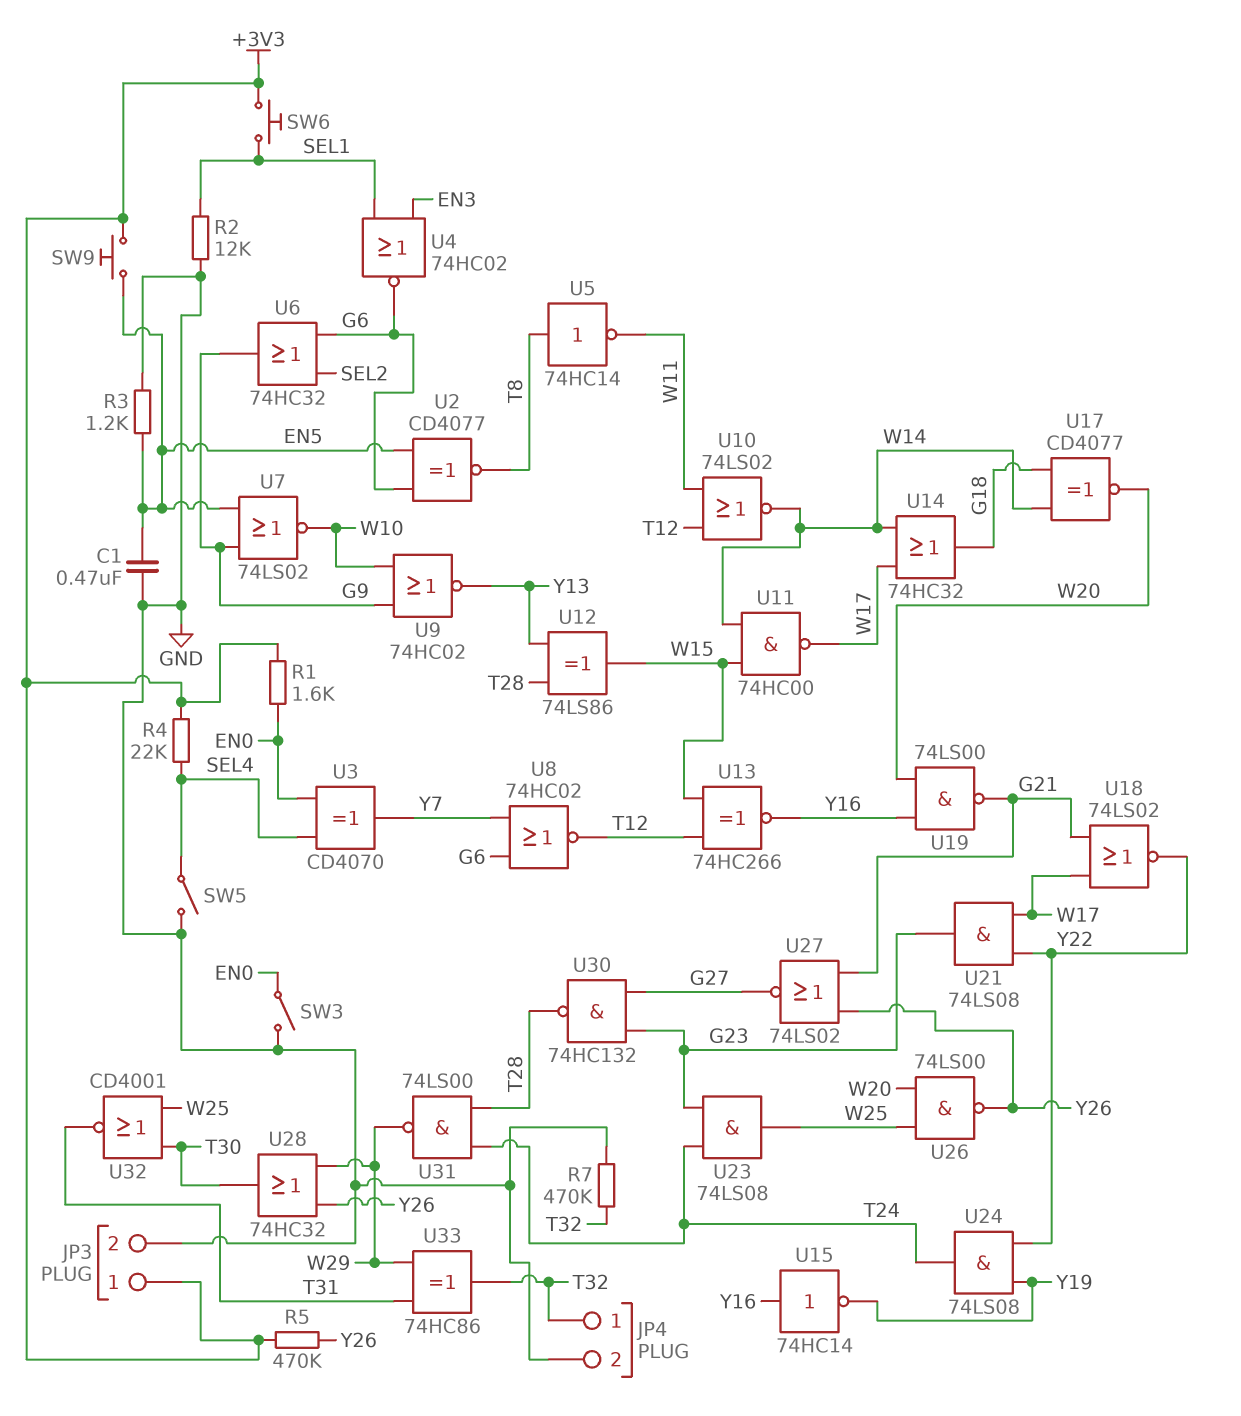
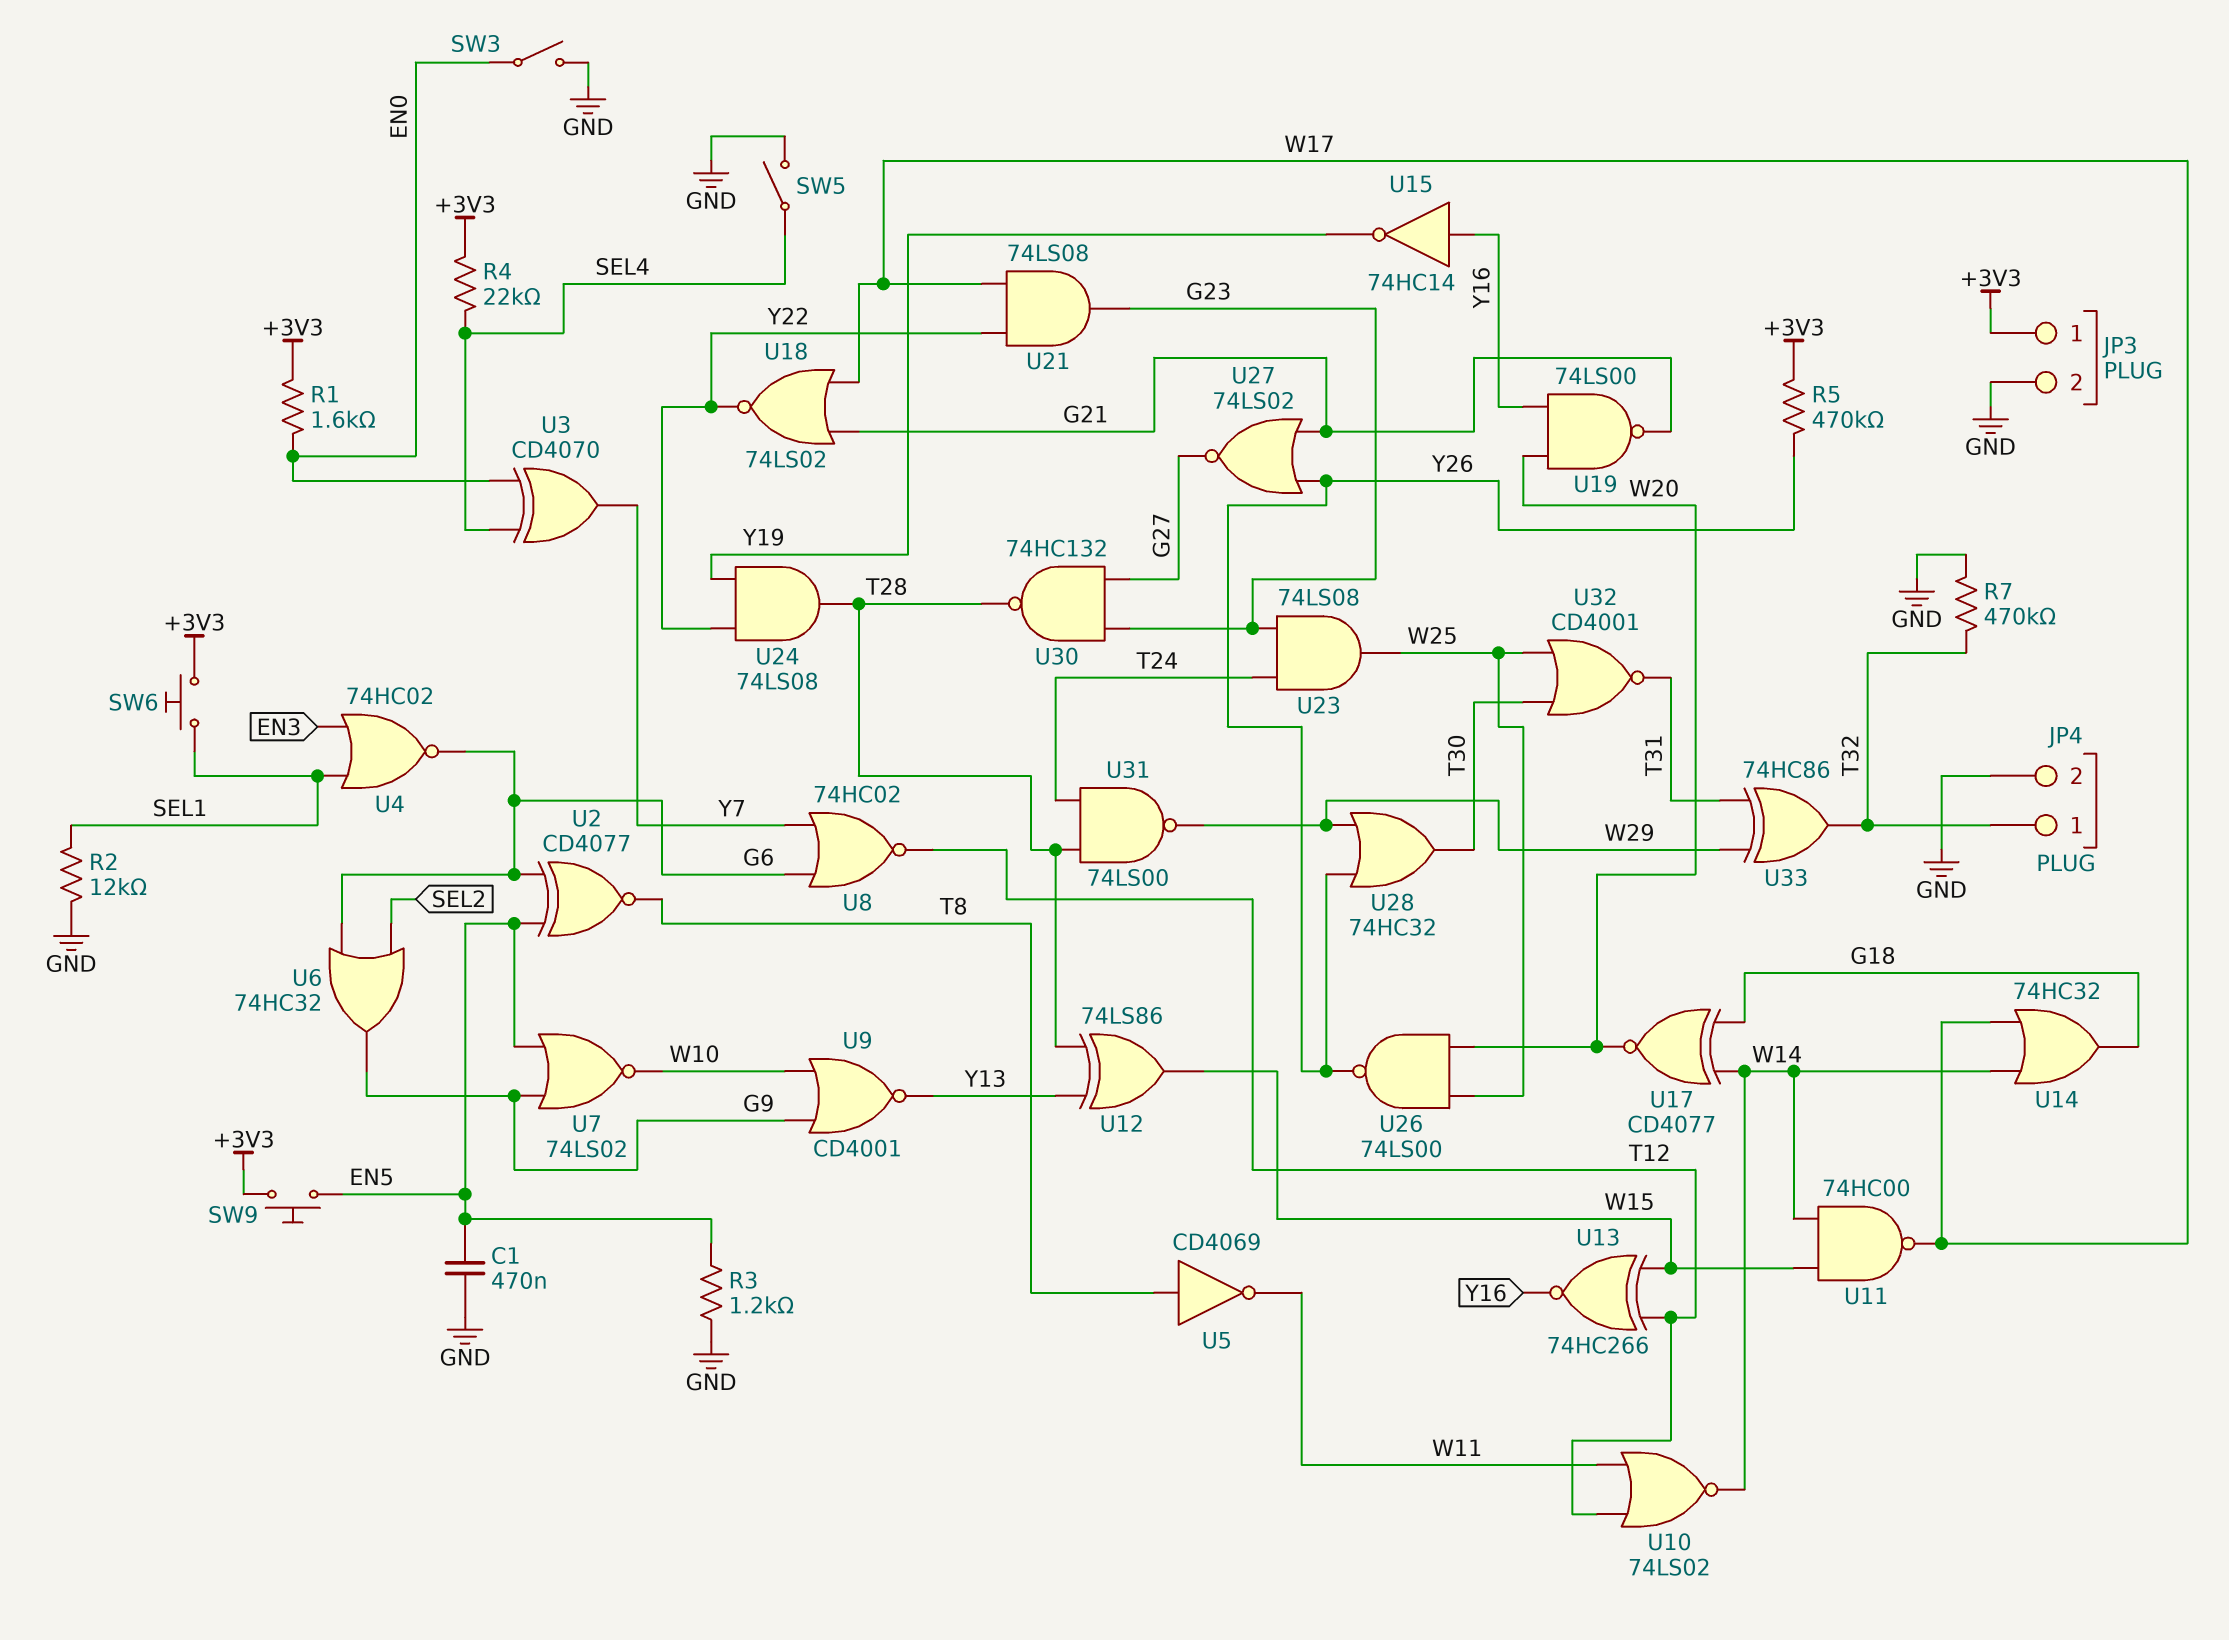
U5: NOT 74HC14 (in T8, out W11) -> NOT CD4069 (in T8, out W11)
U9: NOR 74HC02 (in G9, in W10, out Y13) -> NOR CD4001 (in G9, in W10, out Y13)
U24: AND 74LS08 (in Y19, in Y22, out T24) -> AND 74LS08 (in Y19, in Y22, out T28)

